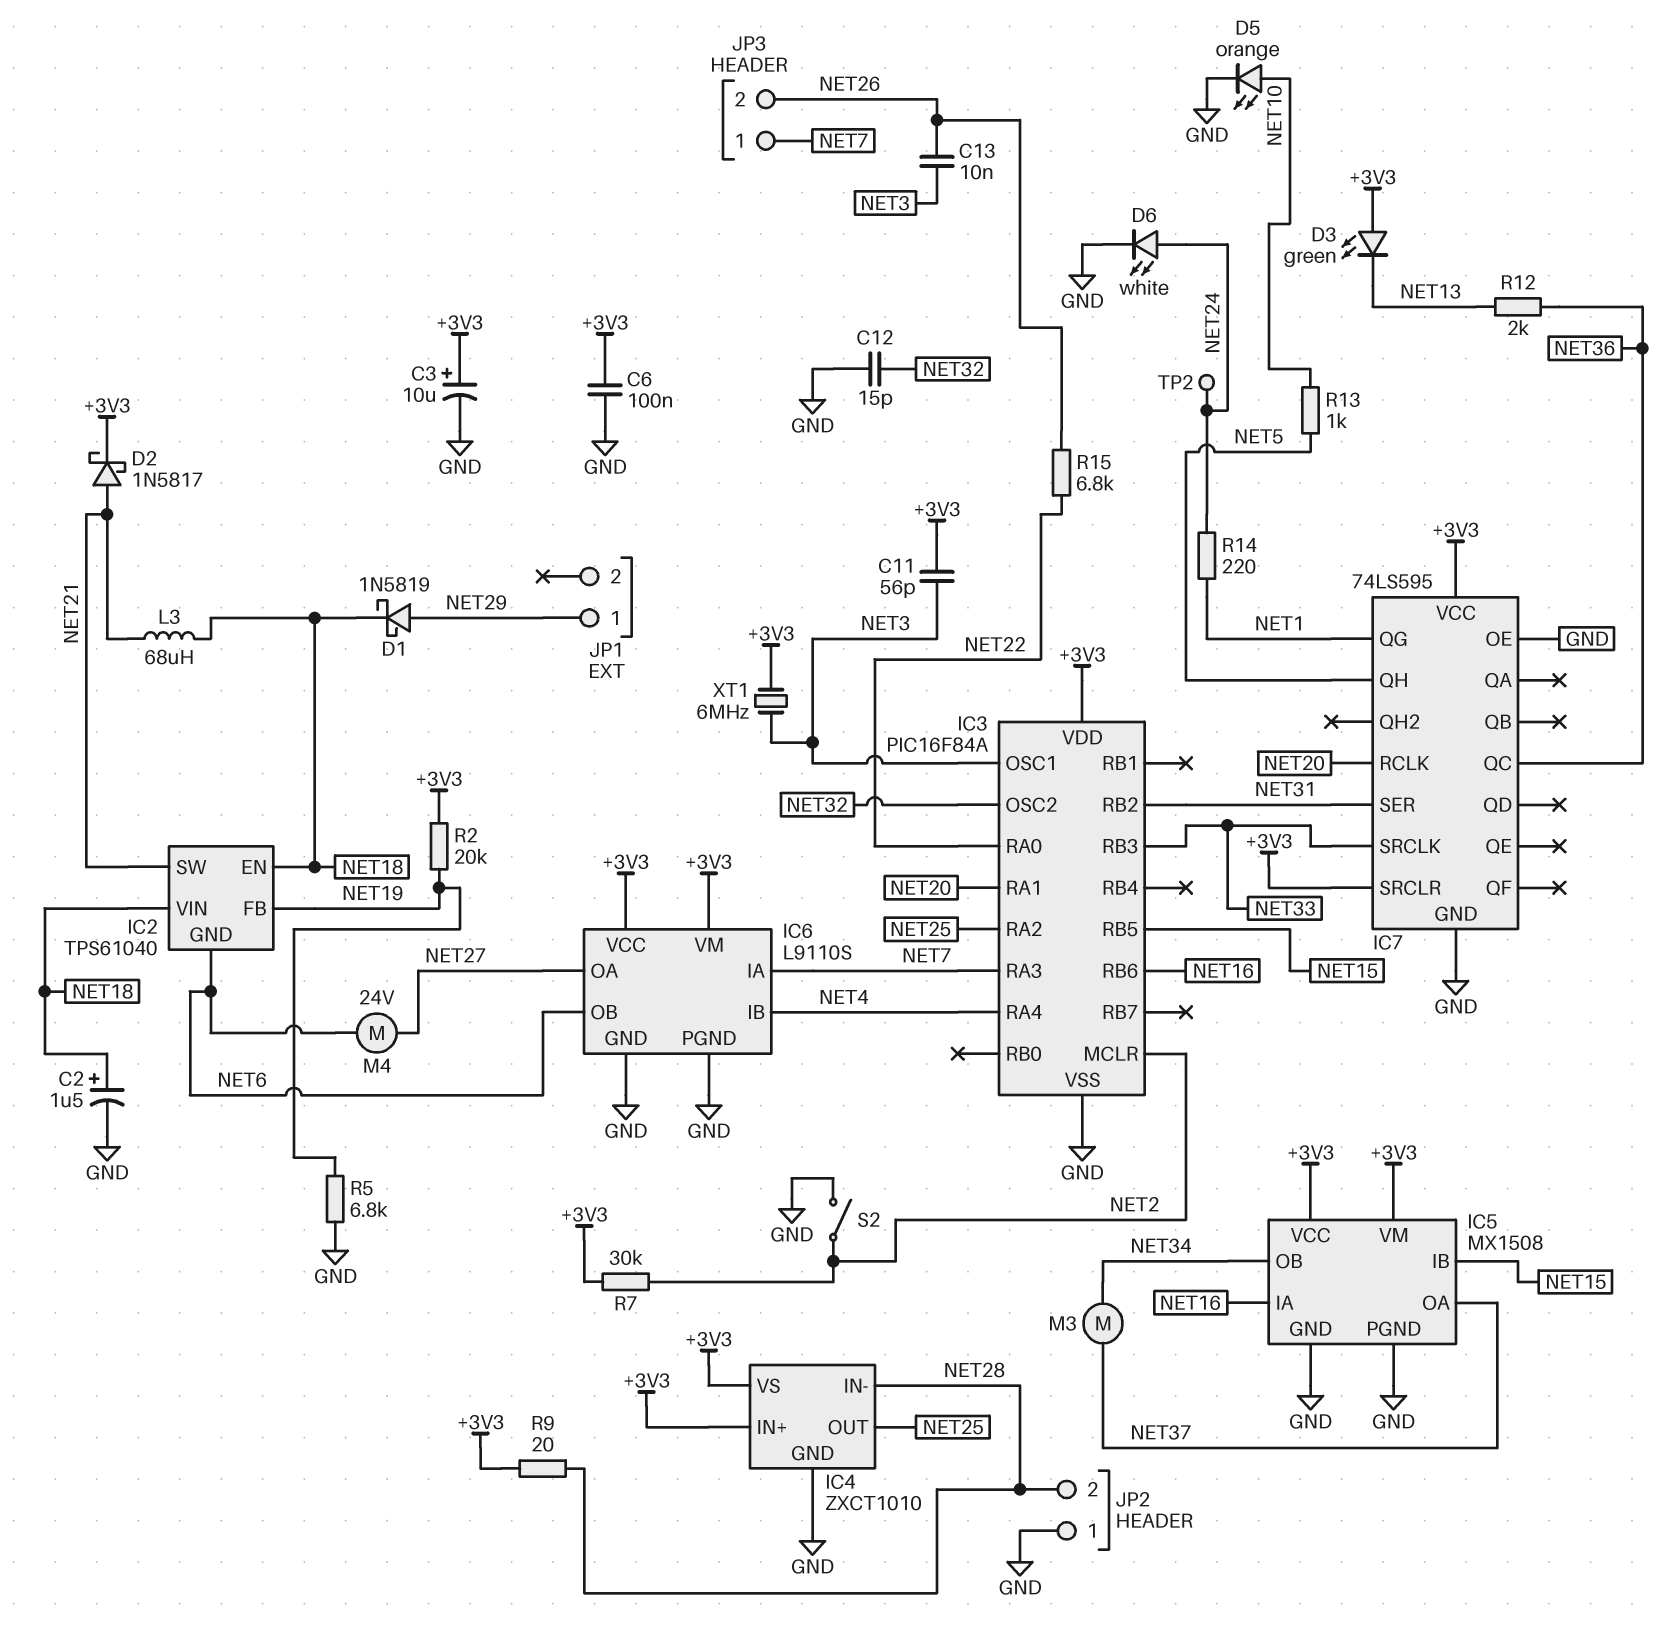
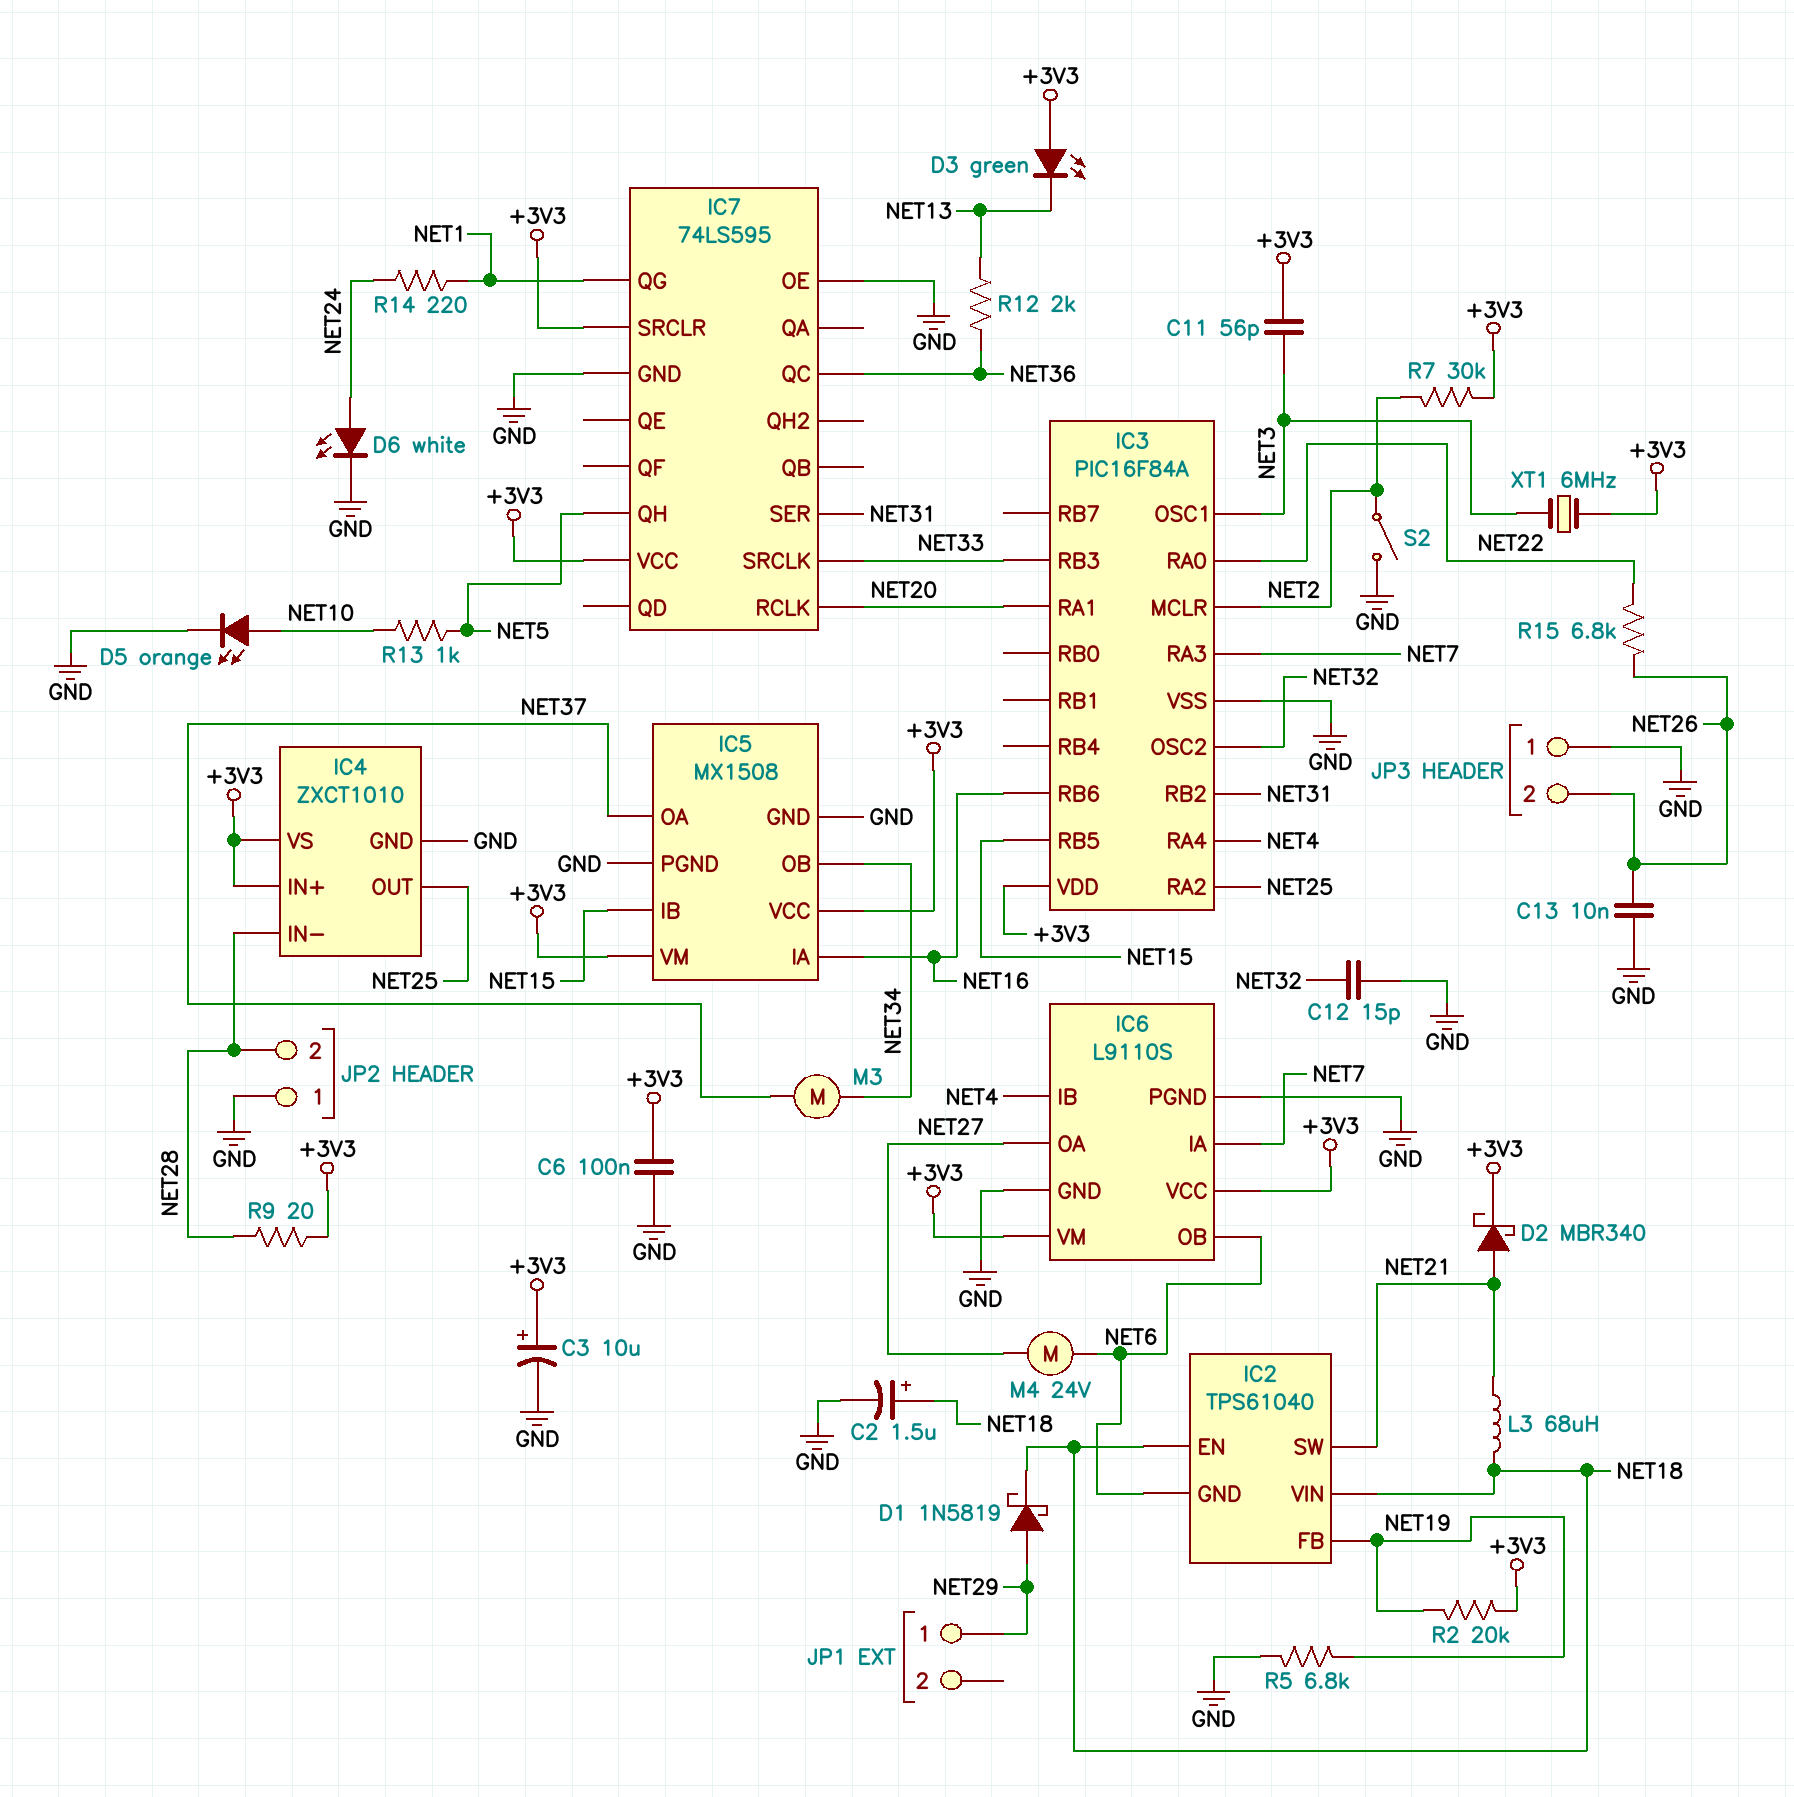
C13: 10nF (NET3, NET26) -> 10nF (GND, NET26)
D2: schottky 1N5817 (A NET21, K +3V3) -> schottky MBR340 (A NET21, K +3V3)
JP3 pin 1: NET7 -> GND
TP2: test point (NET24) -> none

